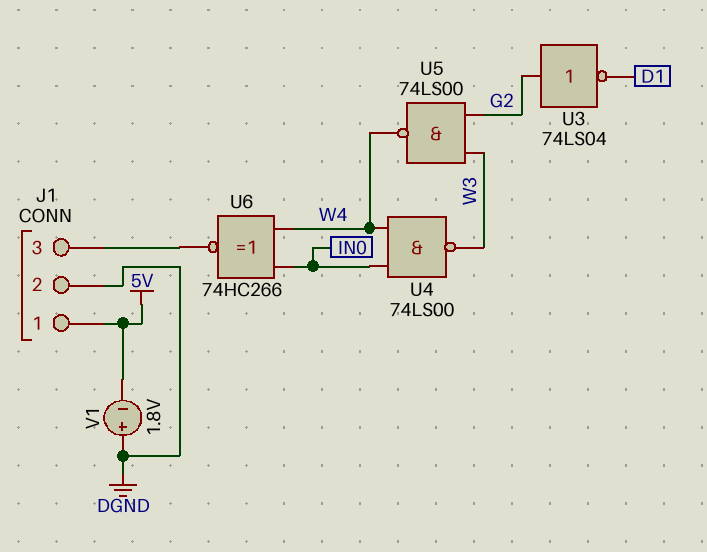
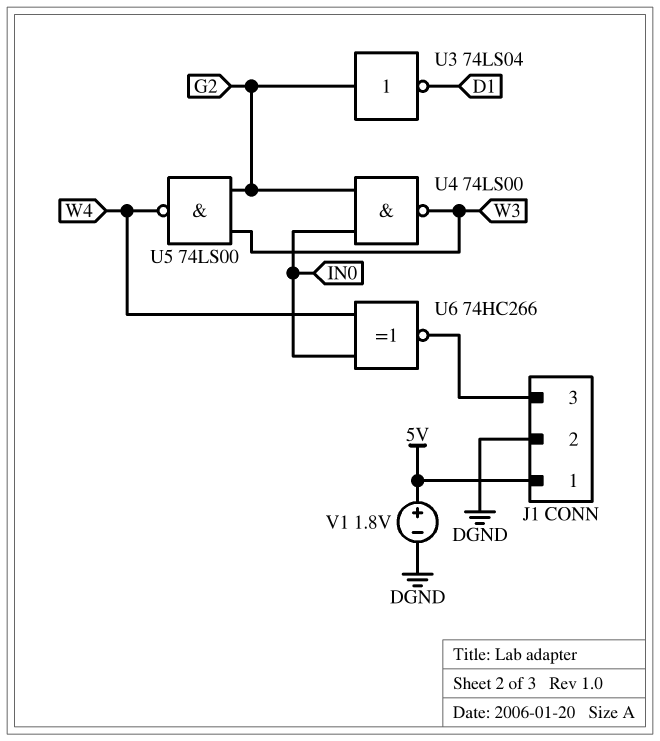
U4: NAND 74LS00 (in IN0, in W4, out W3) -> NAND 74LS00 (in G2, in IN0, out W3)
V1: 1.8V (plus DGND, minus 5V) -> 1.8V (plus 5V, minus DGND)

